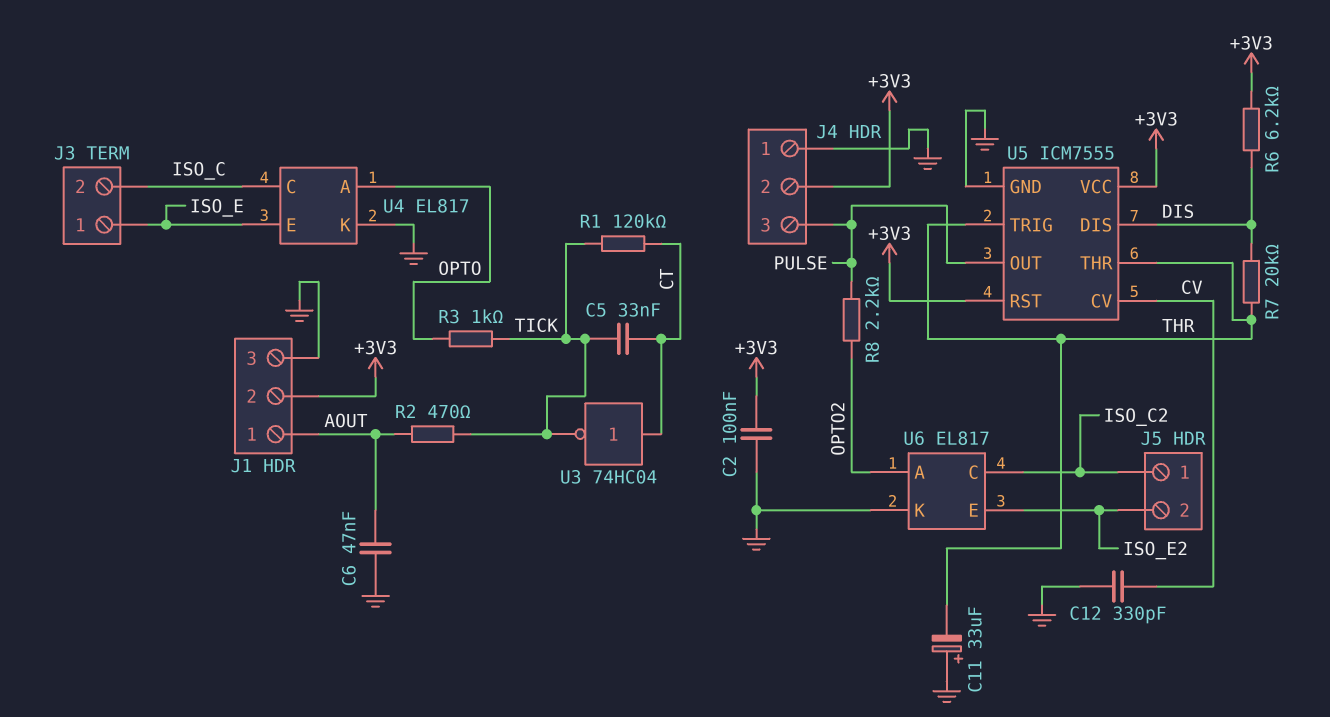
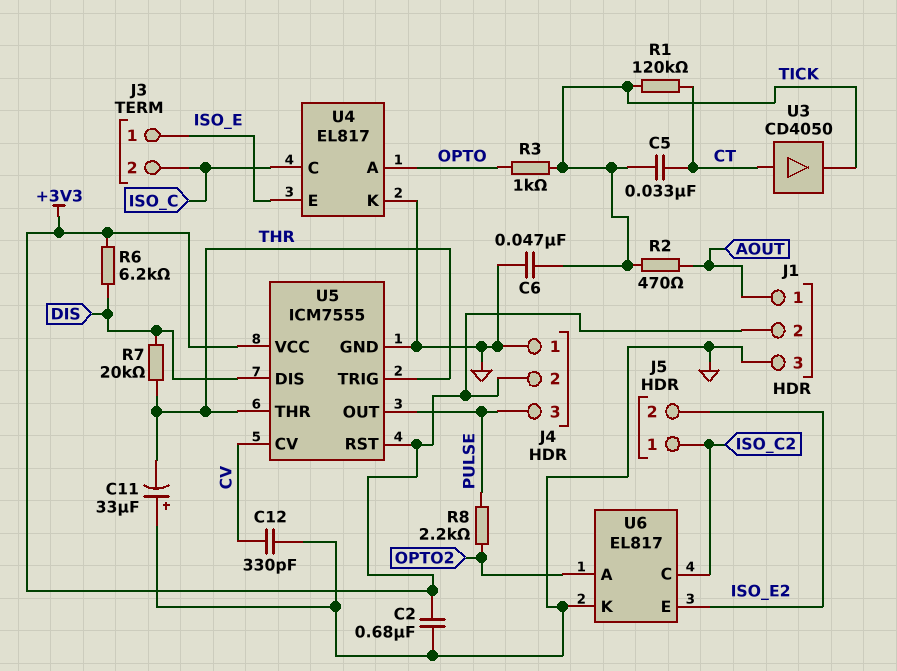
C2: 100nF (+3V3, GND) -> 680nF (+3V3, GND)
C6: 47nF (AOUT, GND) -> 47nF (GND, TICK)
U3: NOT 74HC04 (in CT, out TICK) -> buffer CD4050 (in CT, out TICK)

